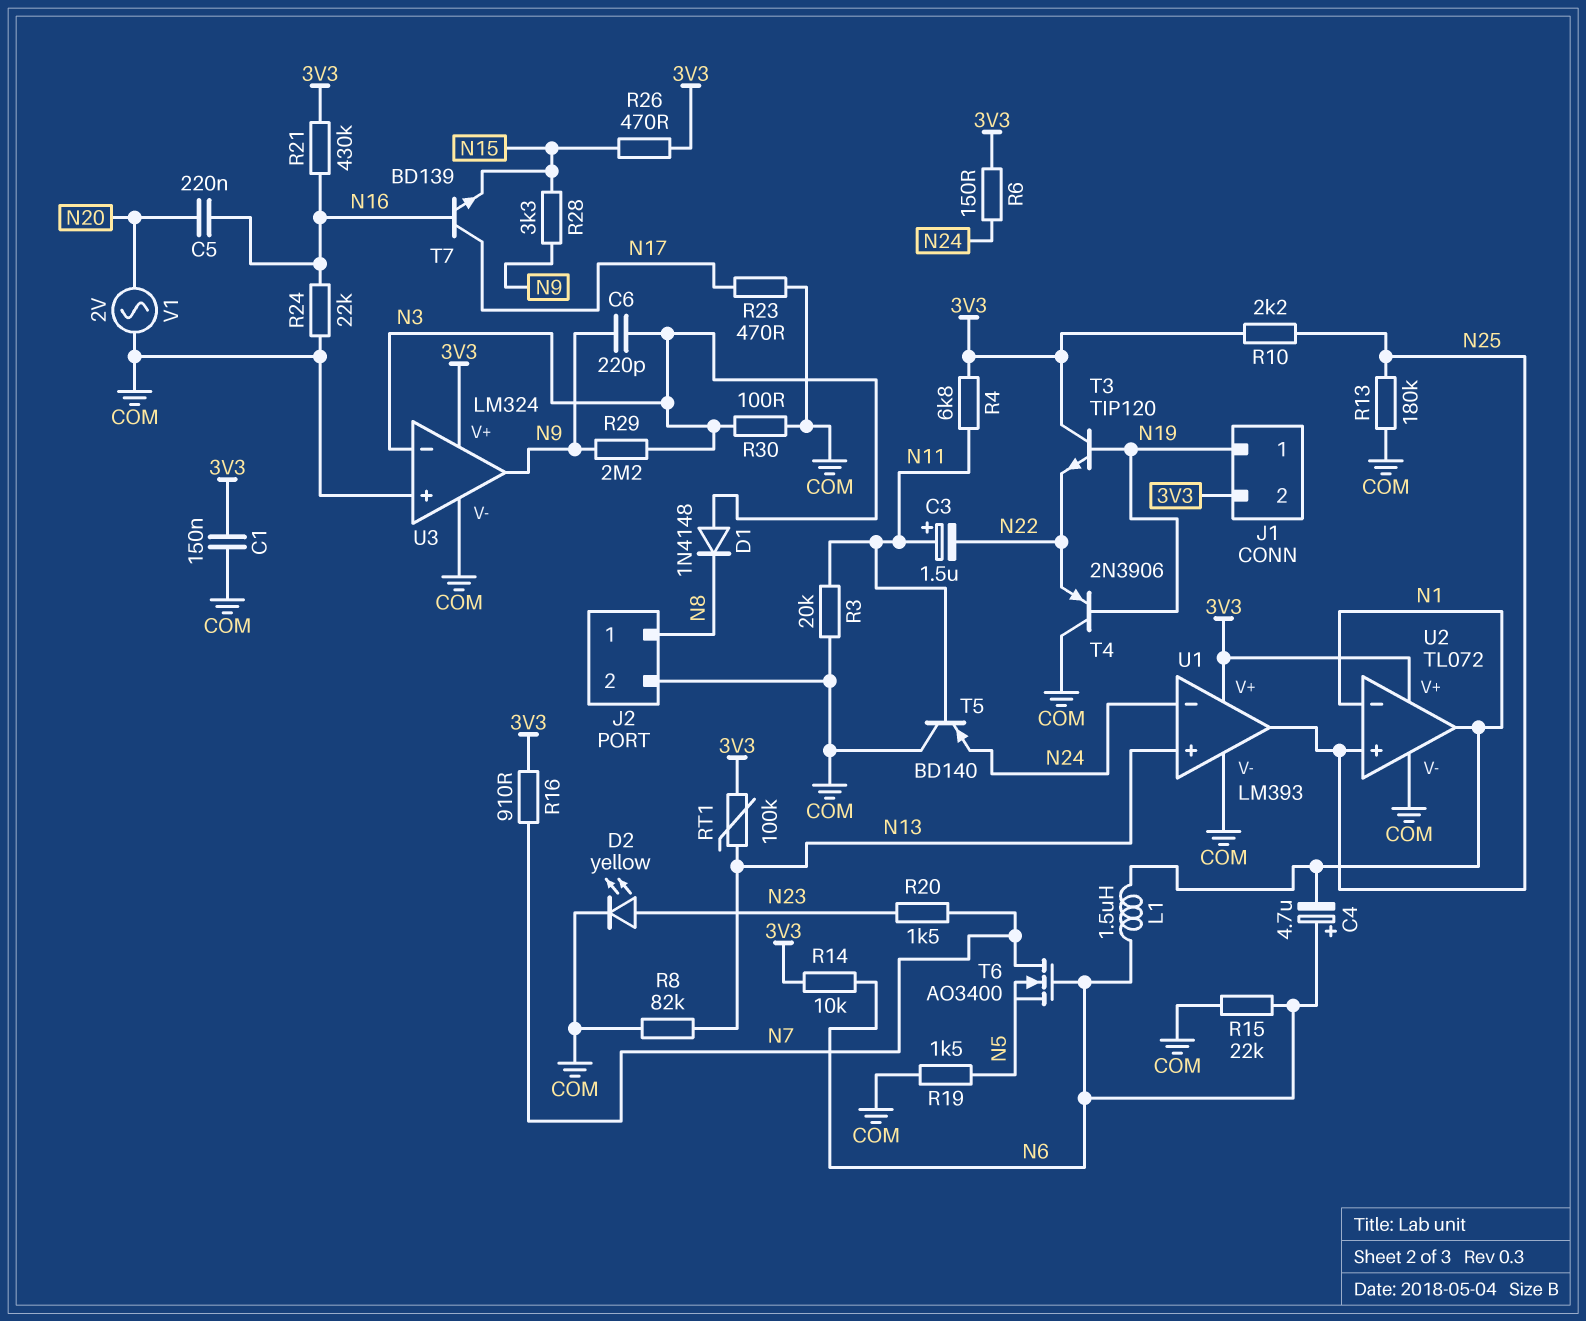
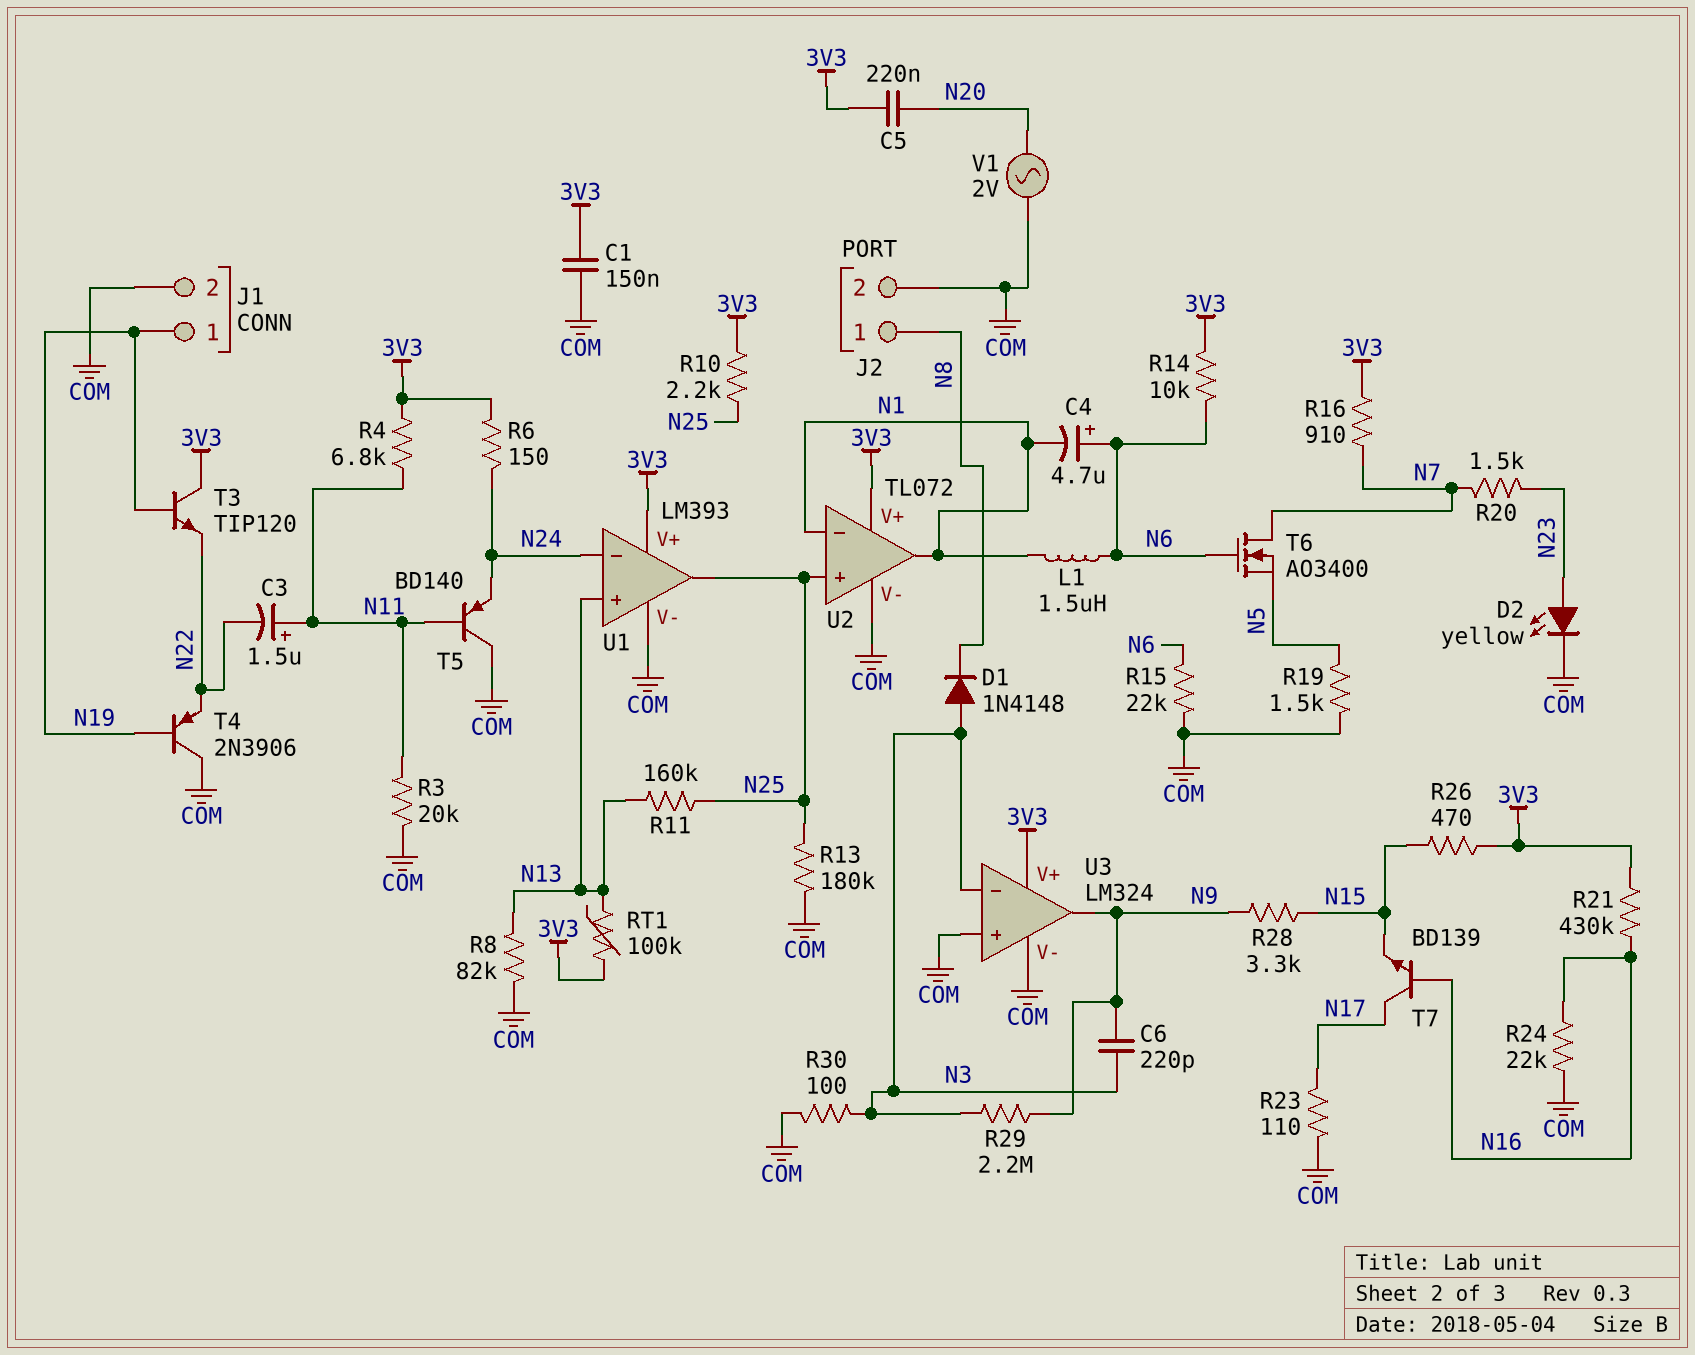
C5: 220nF (N16, N20) -> 220nF (3V3, N20)
J1 pin 2: 3V3 -> COM
R11: none -> 160k (N13, N25)
R23: 470 (COM, N17) -> 110 (COM, N17)

